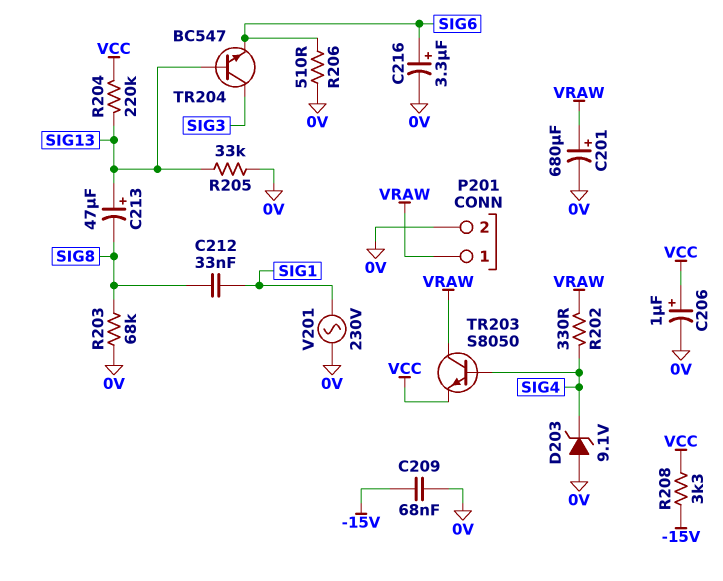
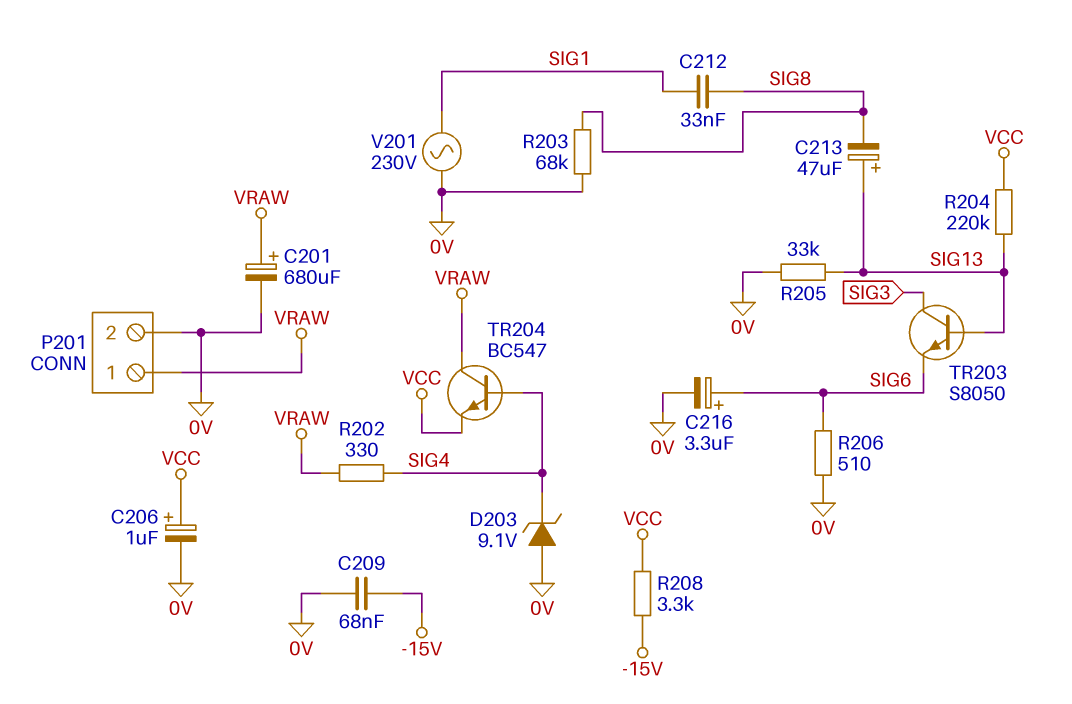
TR203: NPN S8050 (B SIG4, C VRAW, E VCC) -> NPN S8050 (B SIG13, C SIG3, E SIG6)
TR204: NPN BC547 (B SIG13, C SIG3, E SIG6) -> NPN BC547 (B SIG4, C VRAW, E VCC)

